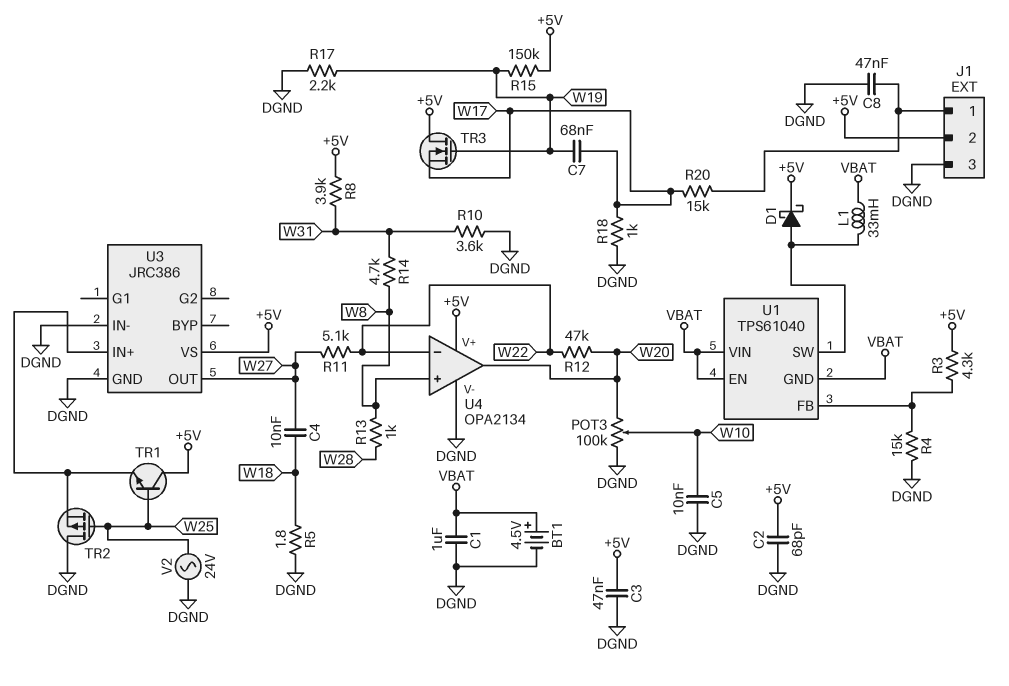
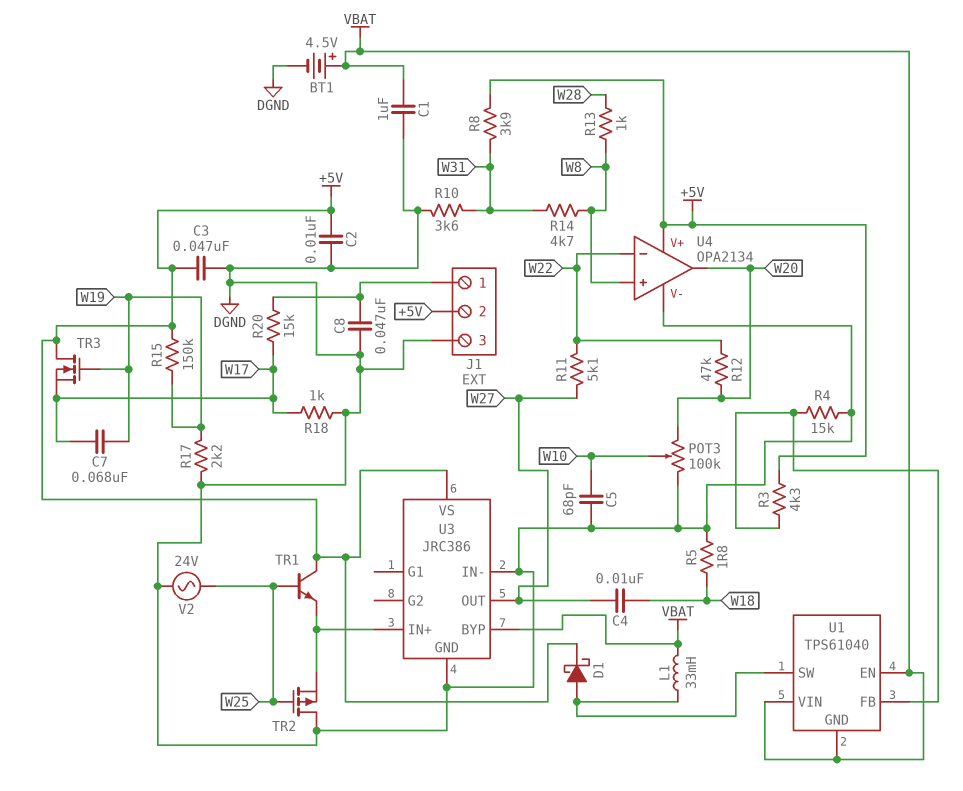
C2: 68pF (+5V, DGND) -> 10nF (+5V, DGND)
C5: 10nF (DGND, W10) -> 68pF (DGND, W10)
U3 pin BYP: none -> VBAT

